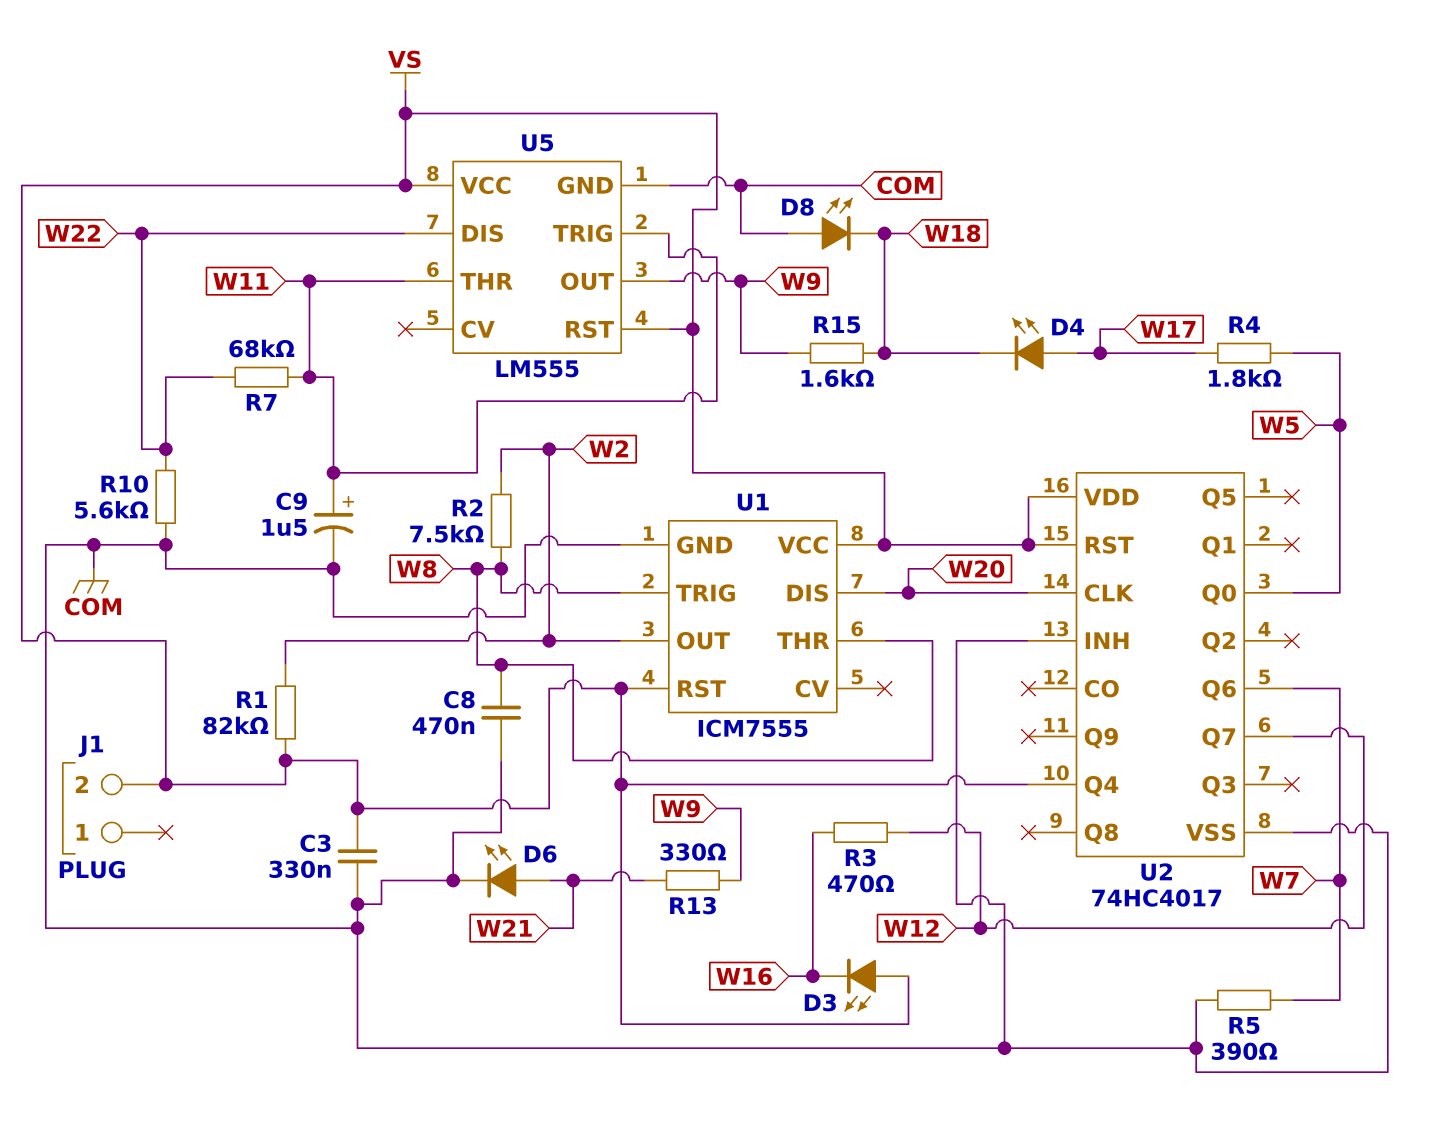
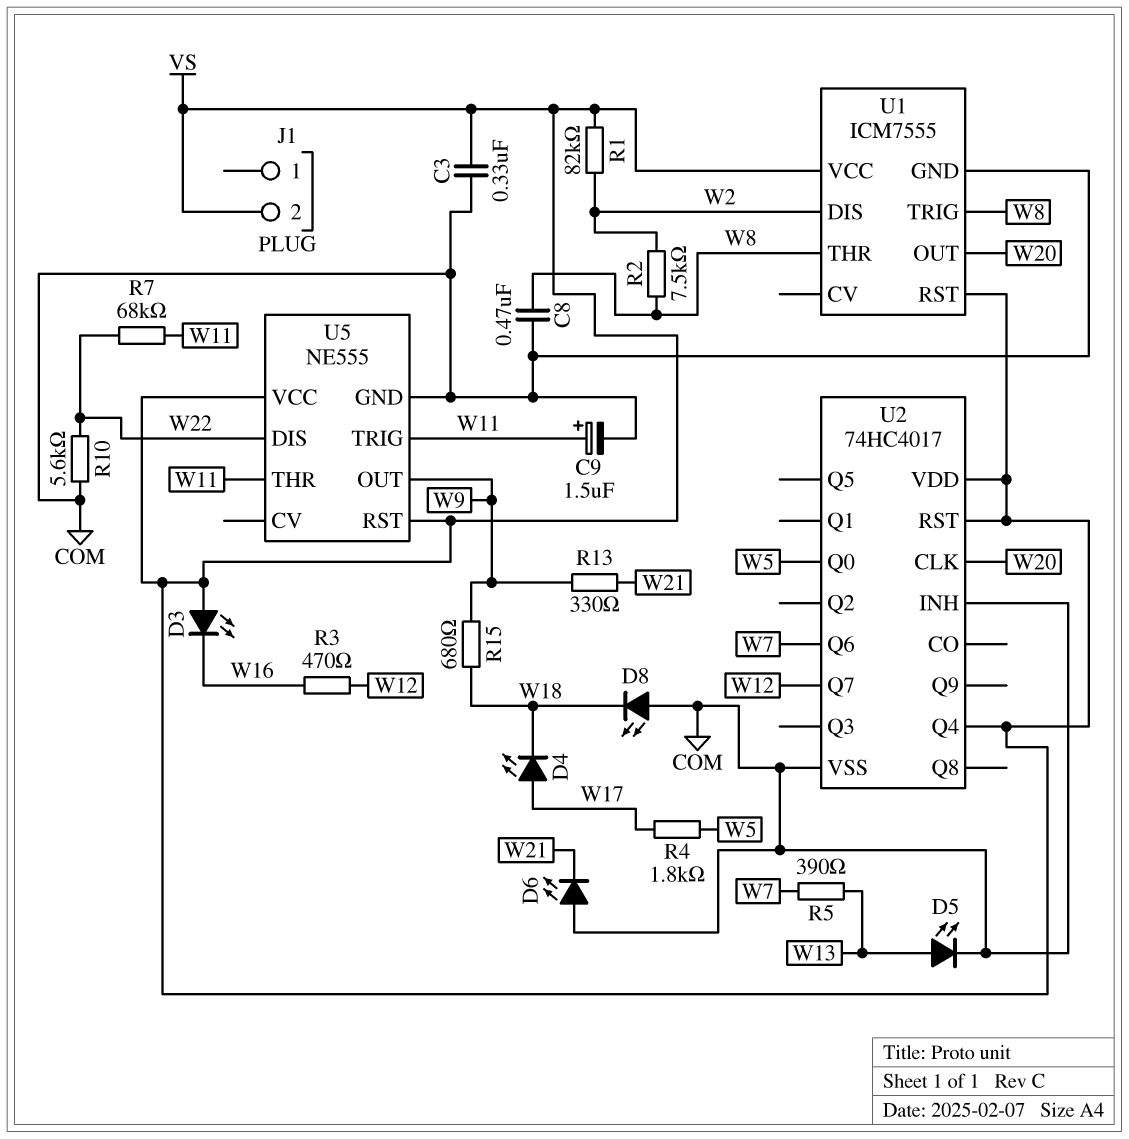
D5: none -> LED (A W13, K COM)
D6: LED (A W21, K COM) -> LED (A COM, K W21)
R5: 390 (COM, W7) -> 390 (W7, W13)
R15: 1.6k (W9, W18) -> 680 (W9, W18)
U1 pin DIS: W20 -> W2
U1 pin OUT: W2 -> W20
U5: LM555 -> NE555

